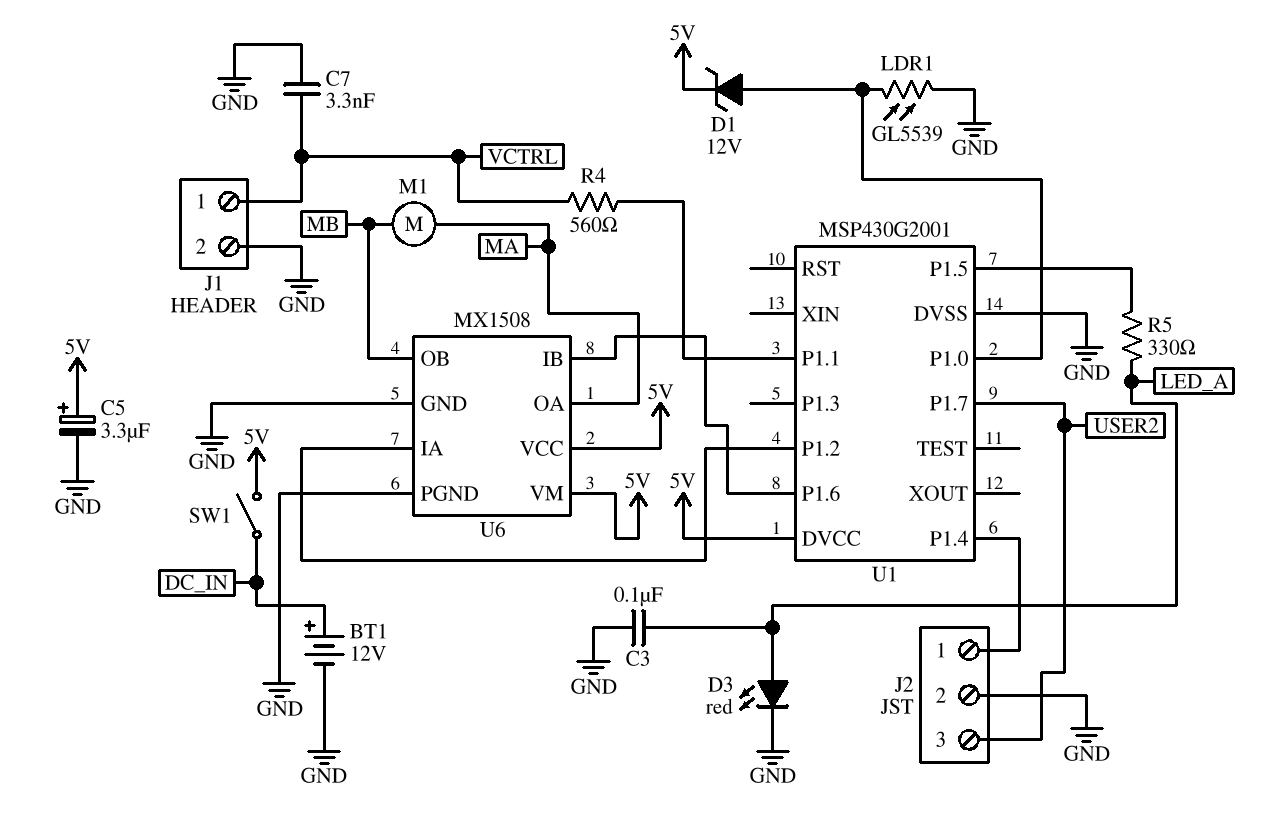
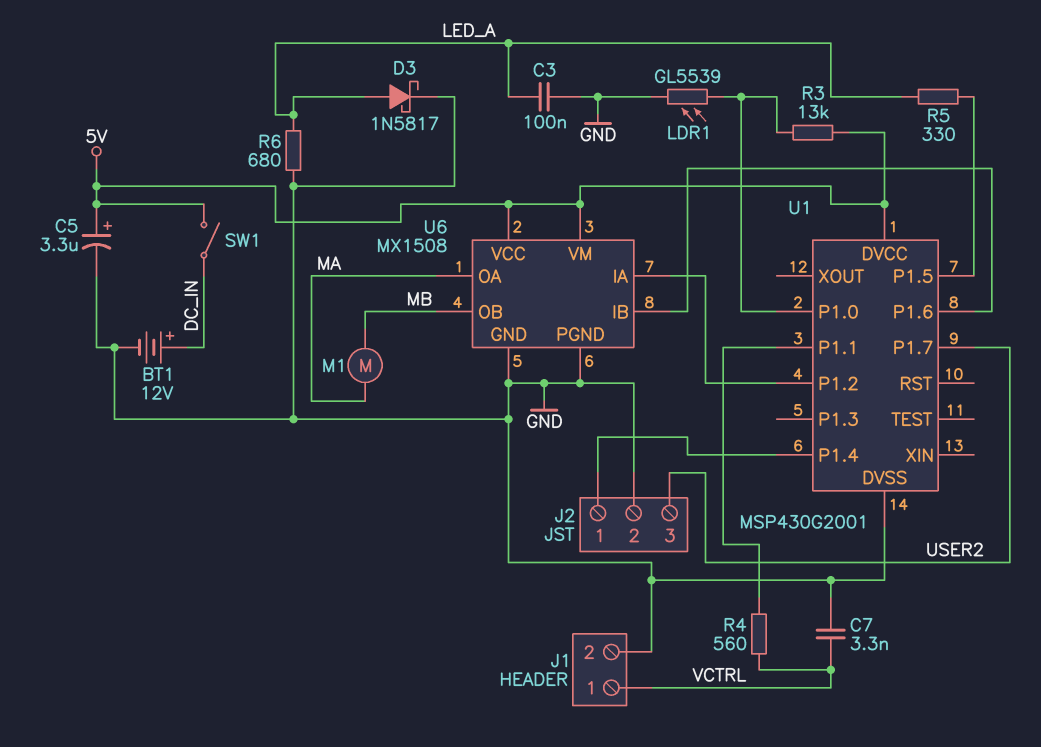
D1: zener 12V (A U1/P1.0, K 5V) -> none
D3: LED red (A LED_A, K GND) -> schottky 1N5817 (A LED_A, K GND)
R3: none -> 13k (5V, U1/P1.0)
R6: none -> 680 (GND, LED_A)

